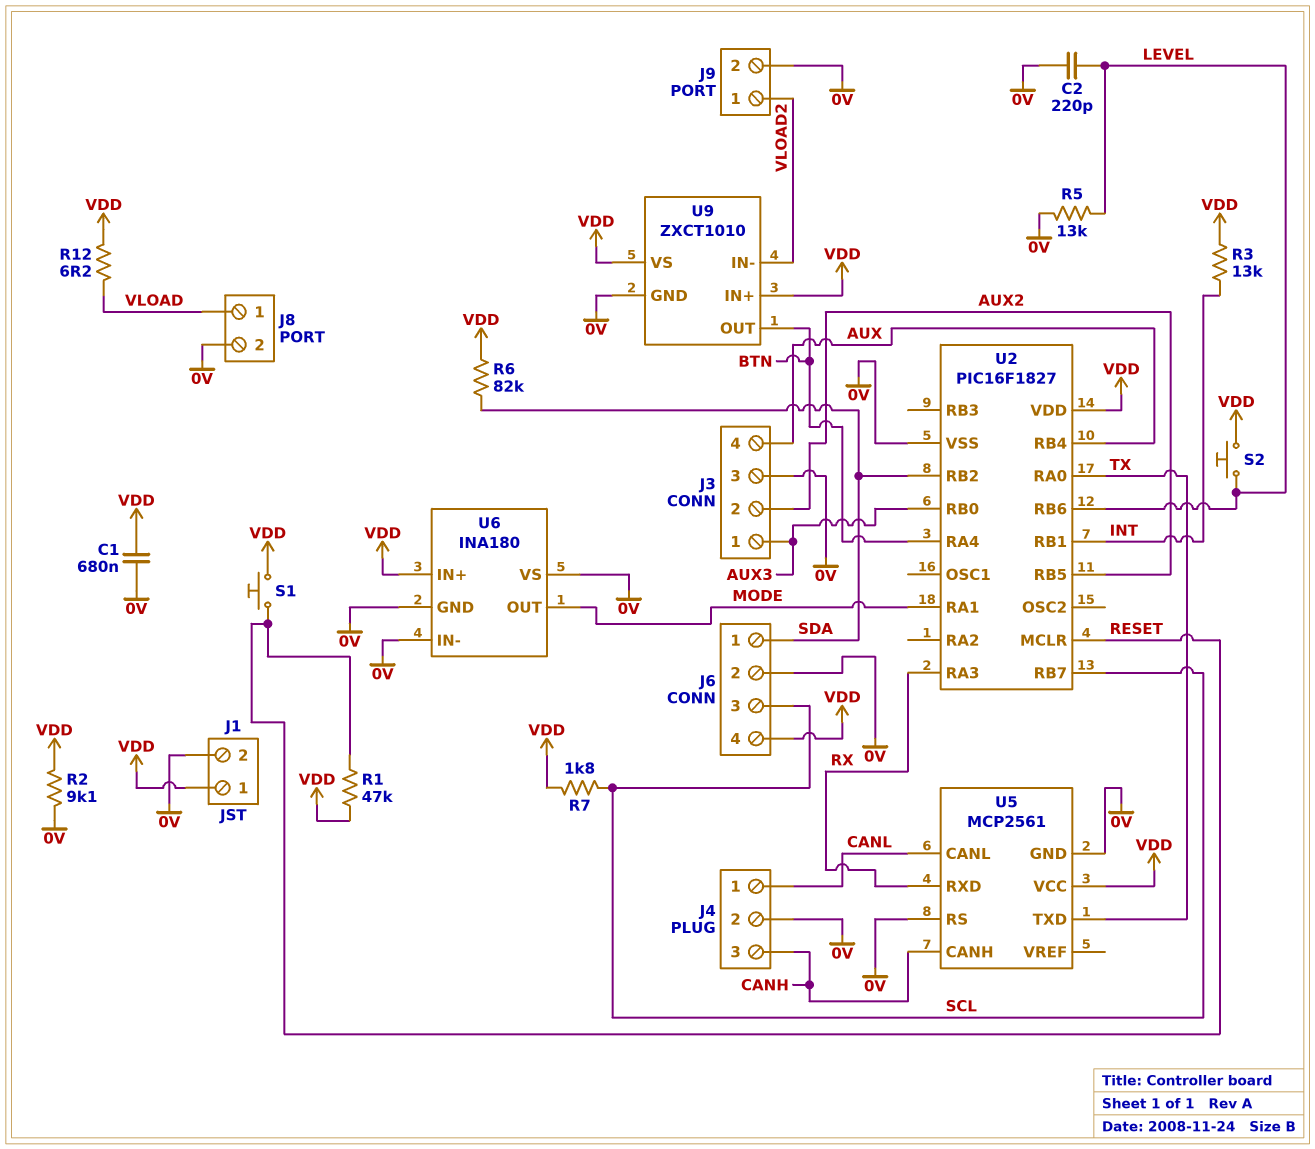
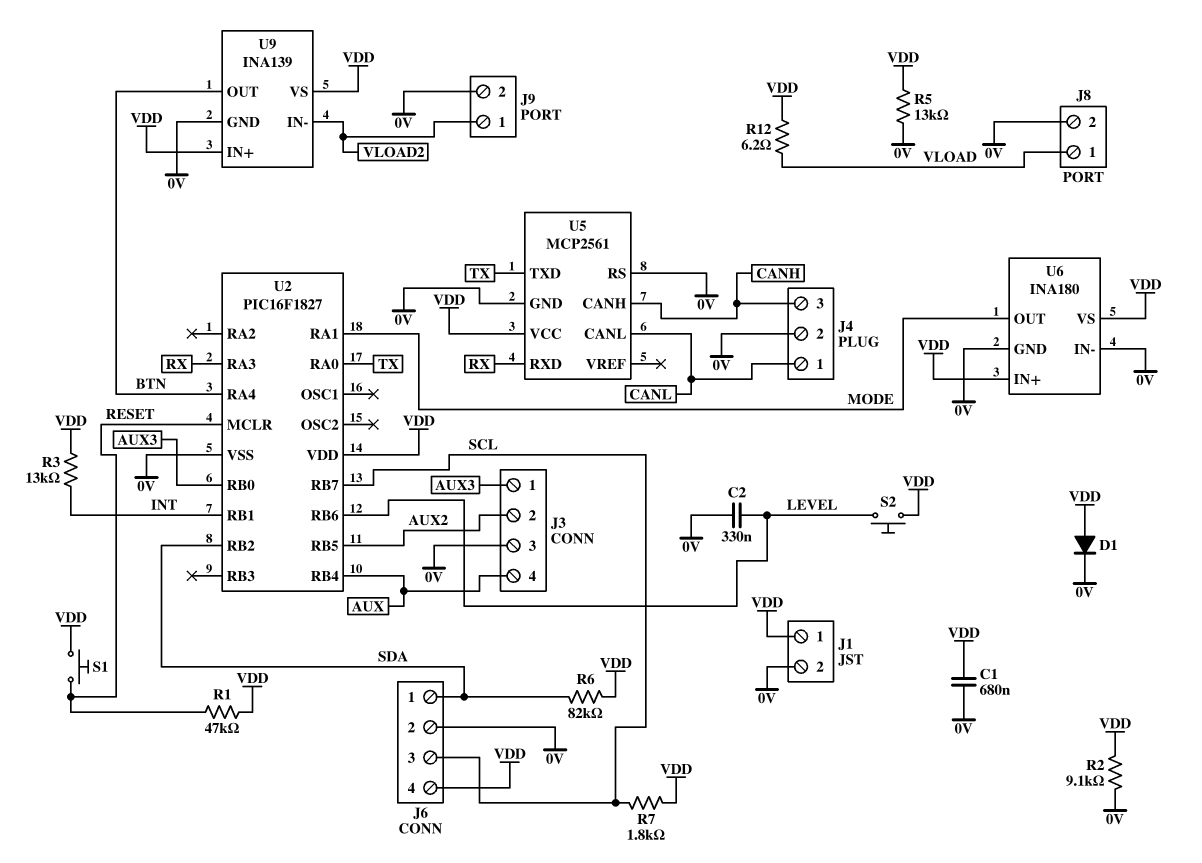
C2: 220pF (0V, LEVEL) -> 330nF (0V, LEVEL)
D1: none -> diode (A VDD, K 0V)
R5: 13k (0V, LEVEL) -> 13k (0V, VDD)
U6 pin VS: 0V -> VDD
U9: ZXCT1010 -> INA139

